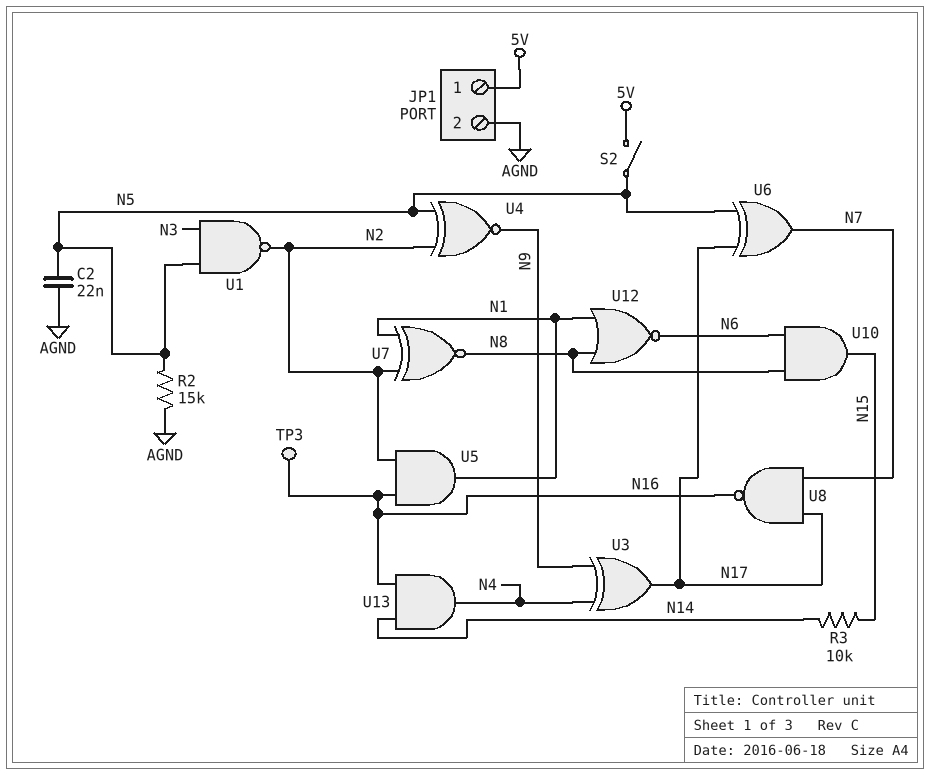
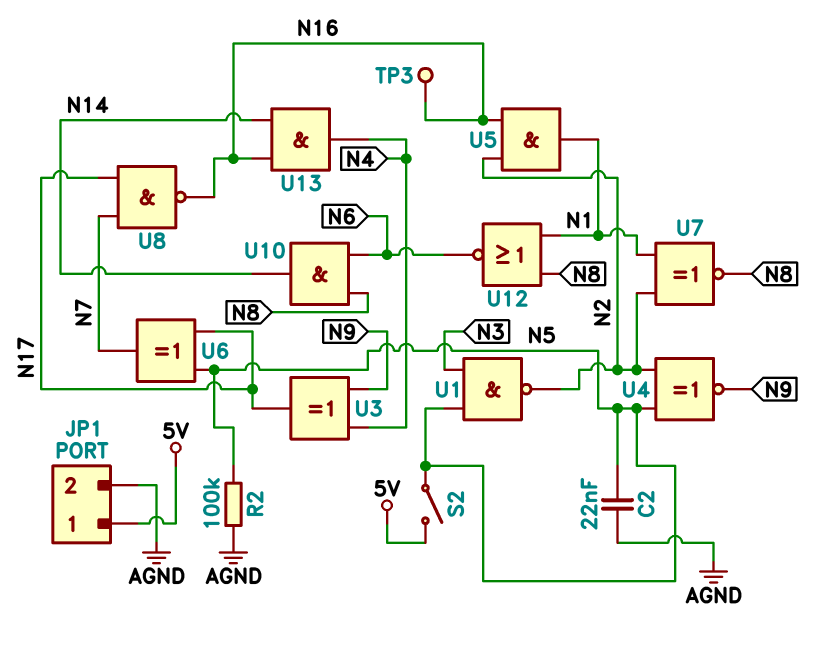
R2: 15k (AGND, N5) -> 100k (AGND, N5)
R3: 10k (N14, N15) -> none
U10: AND (in N6, in N8, out N15) -> AND (in N6, in N8, out N14)

